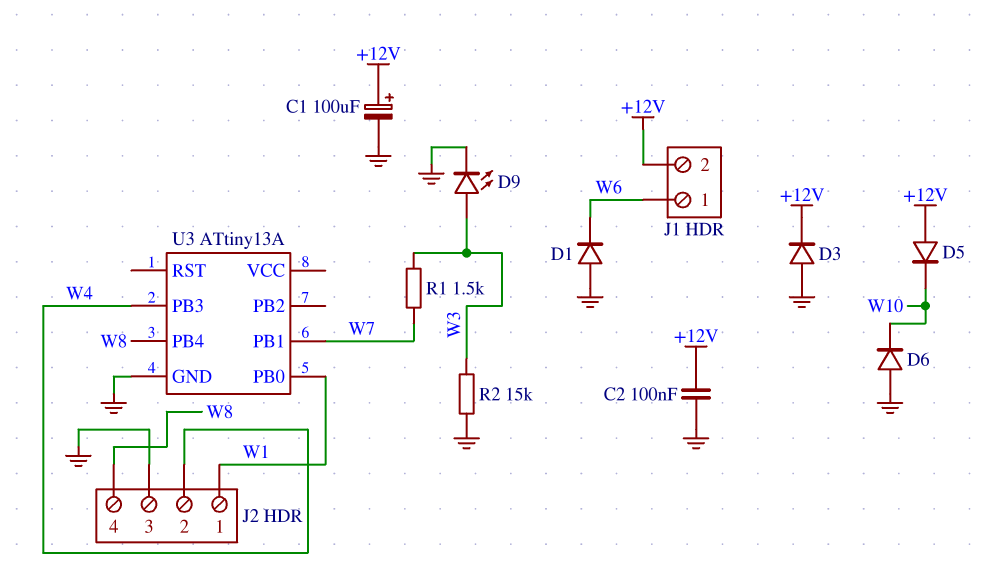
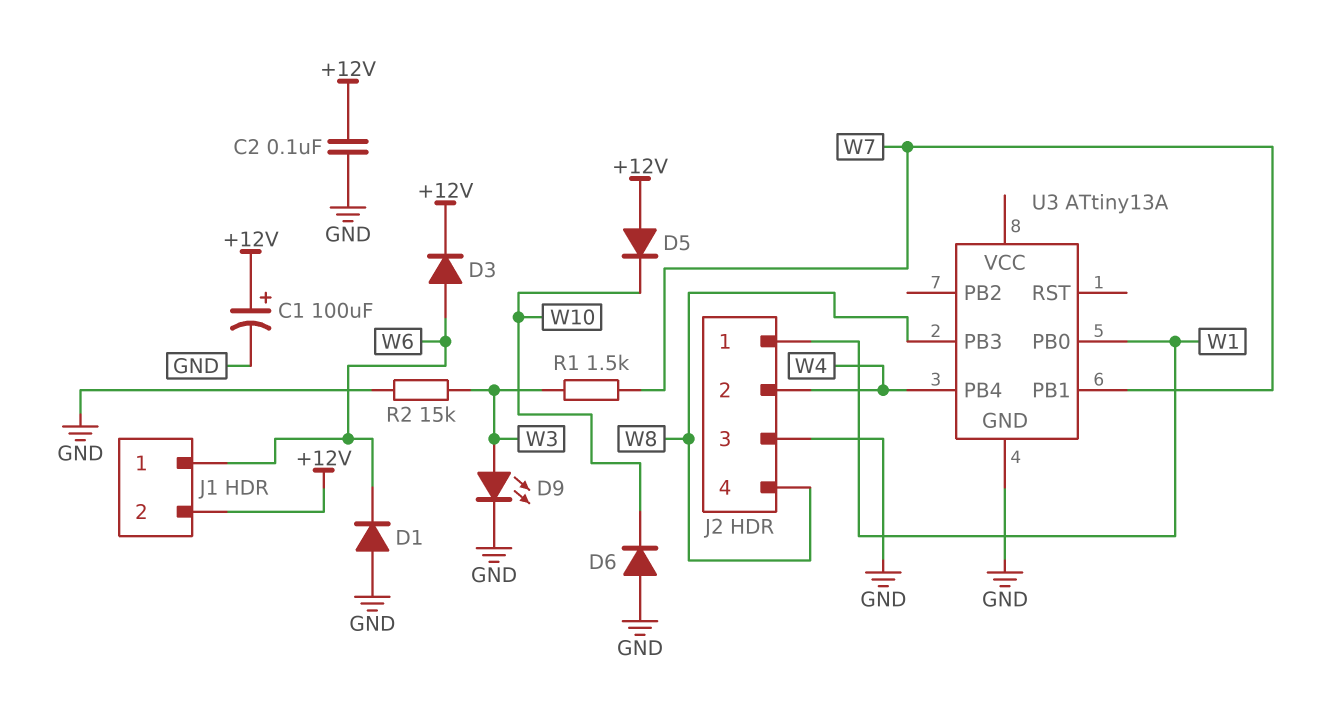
D3: diode (A GND, K +12V) -> diode (A W6, K +12V)
U3 pin PB3: W4 -> W8
U3 pin PB4: W8 -> W4

